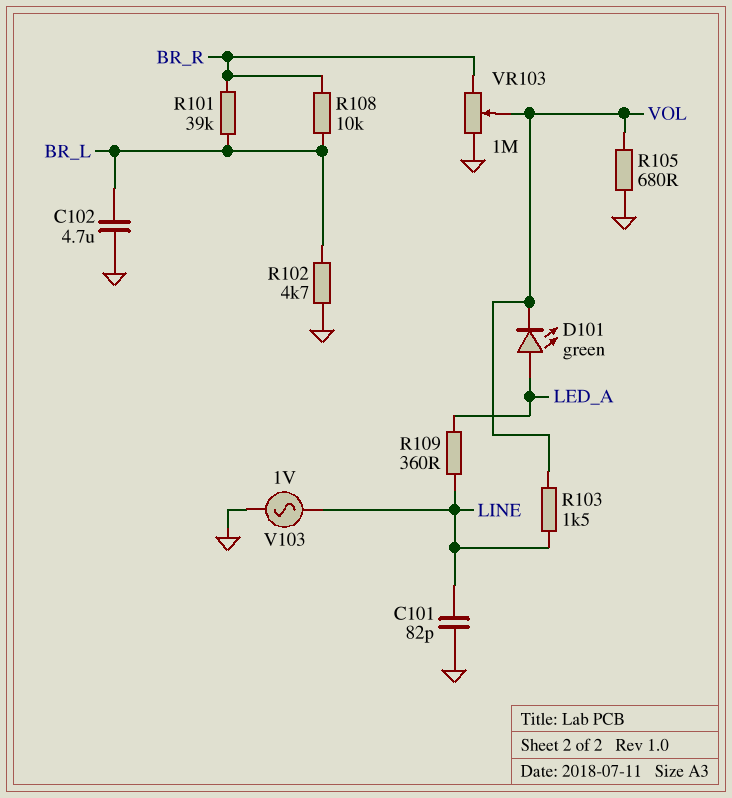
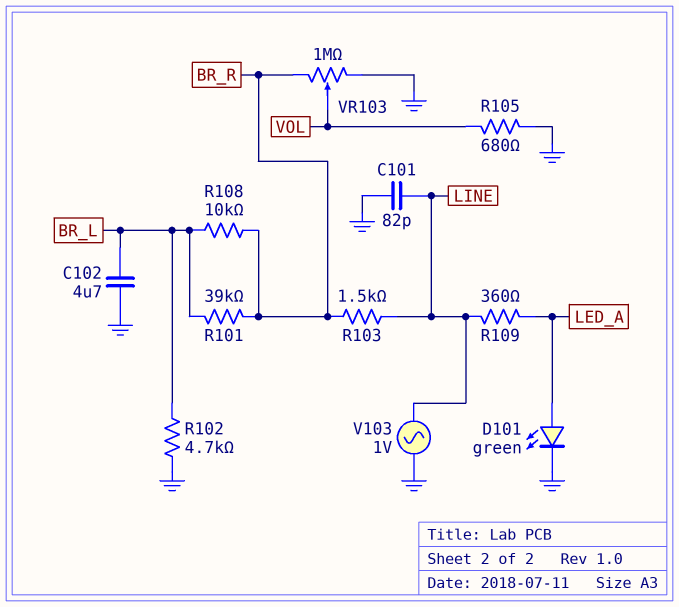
D101: LED green (A LED_A, K VOL) -> LED green (A LED_A, K GND)
R103: 1.5k (LINE, VOL) -> 1.5k (BR_R, LINE)

